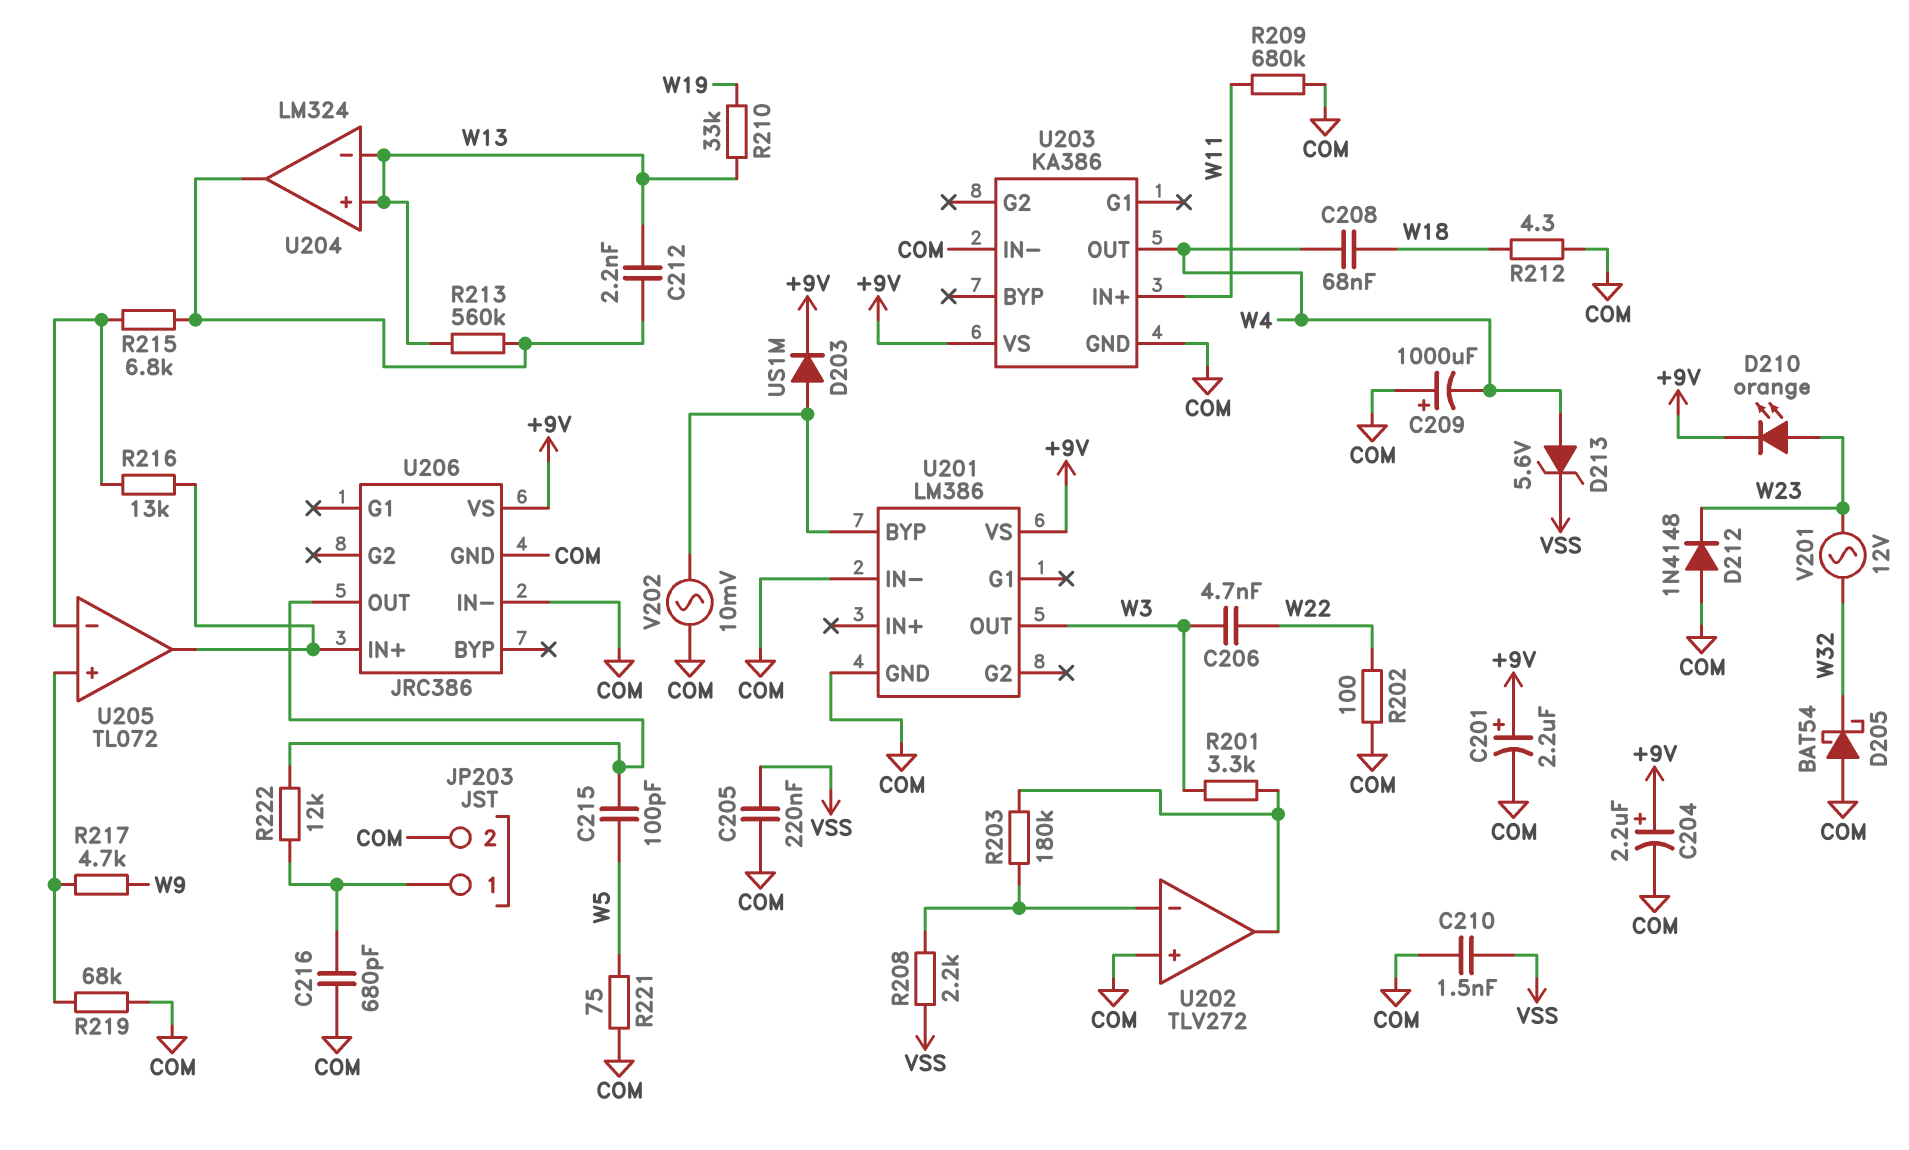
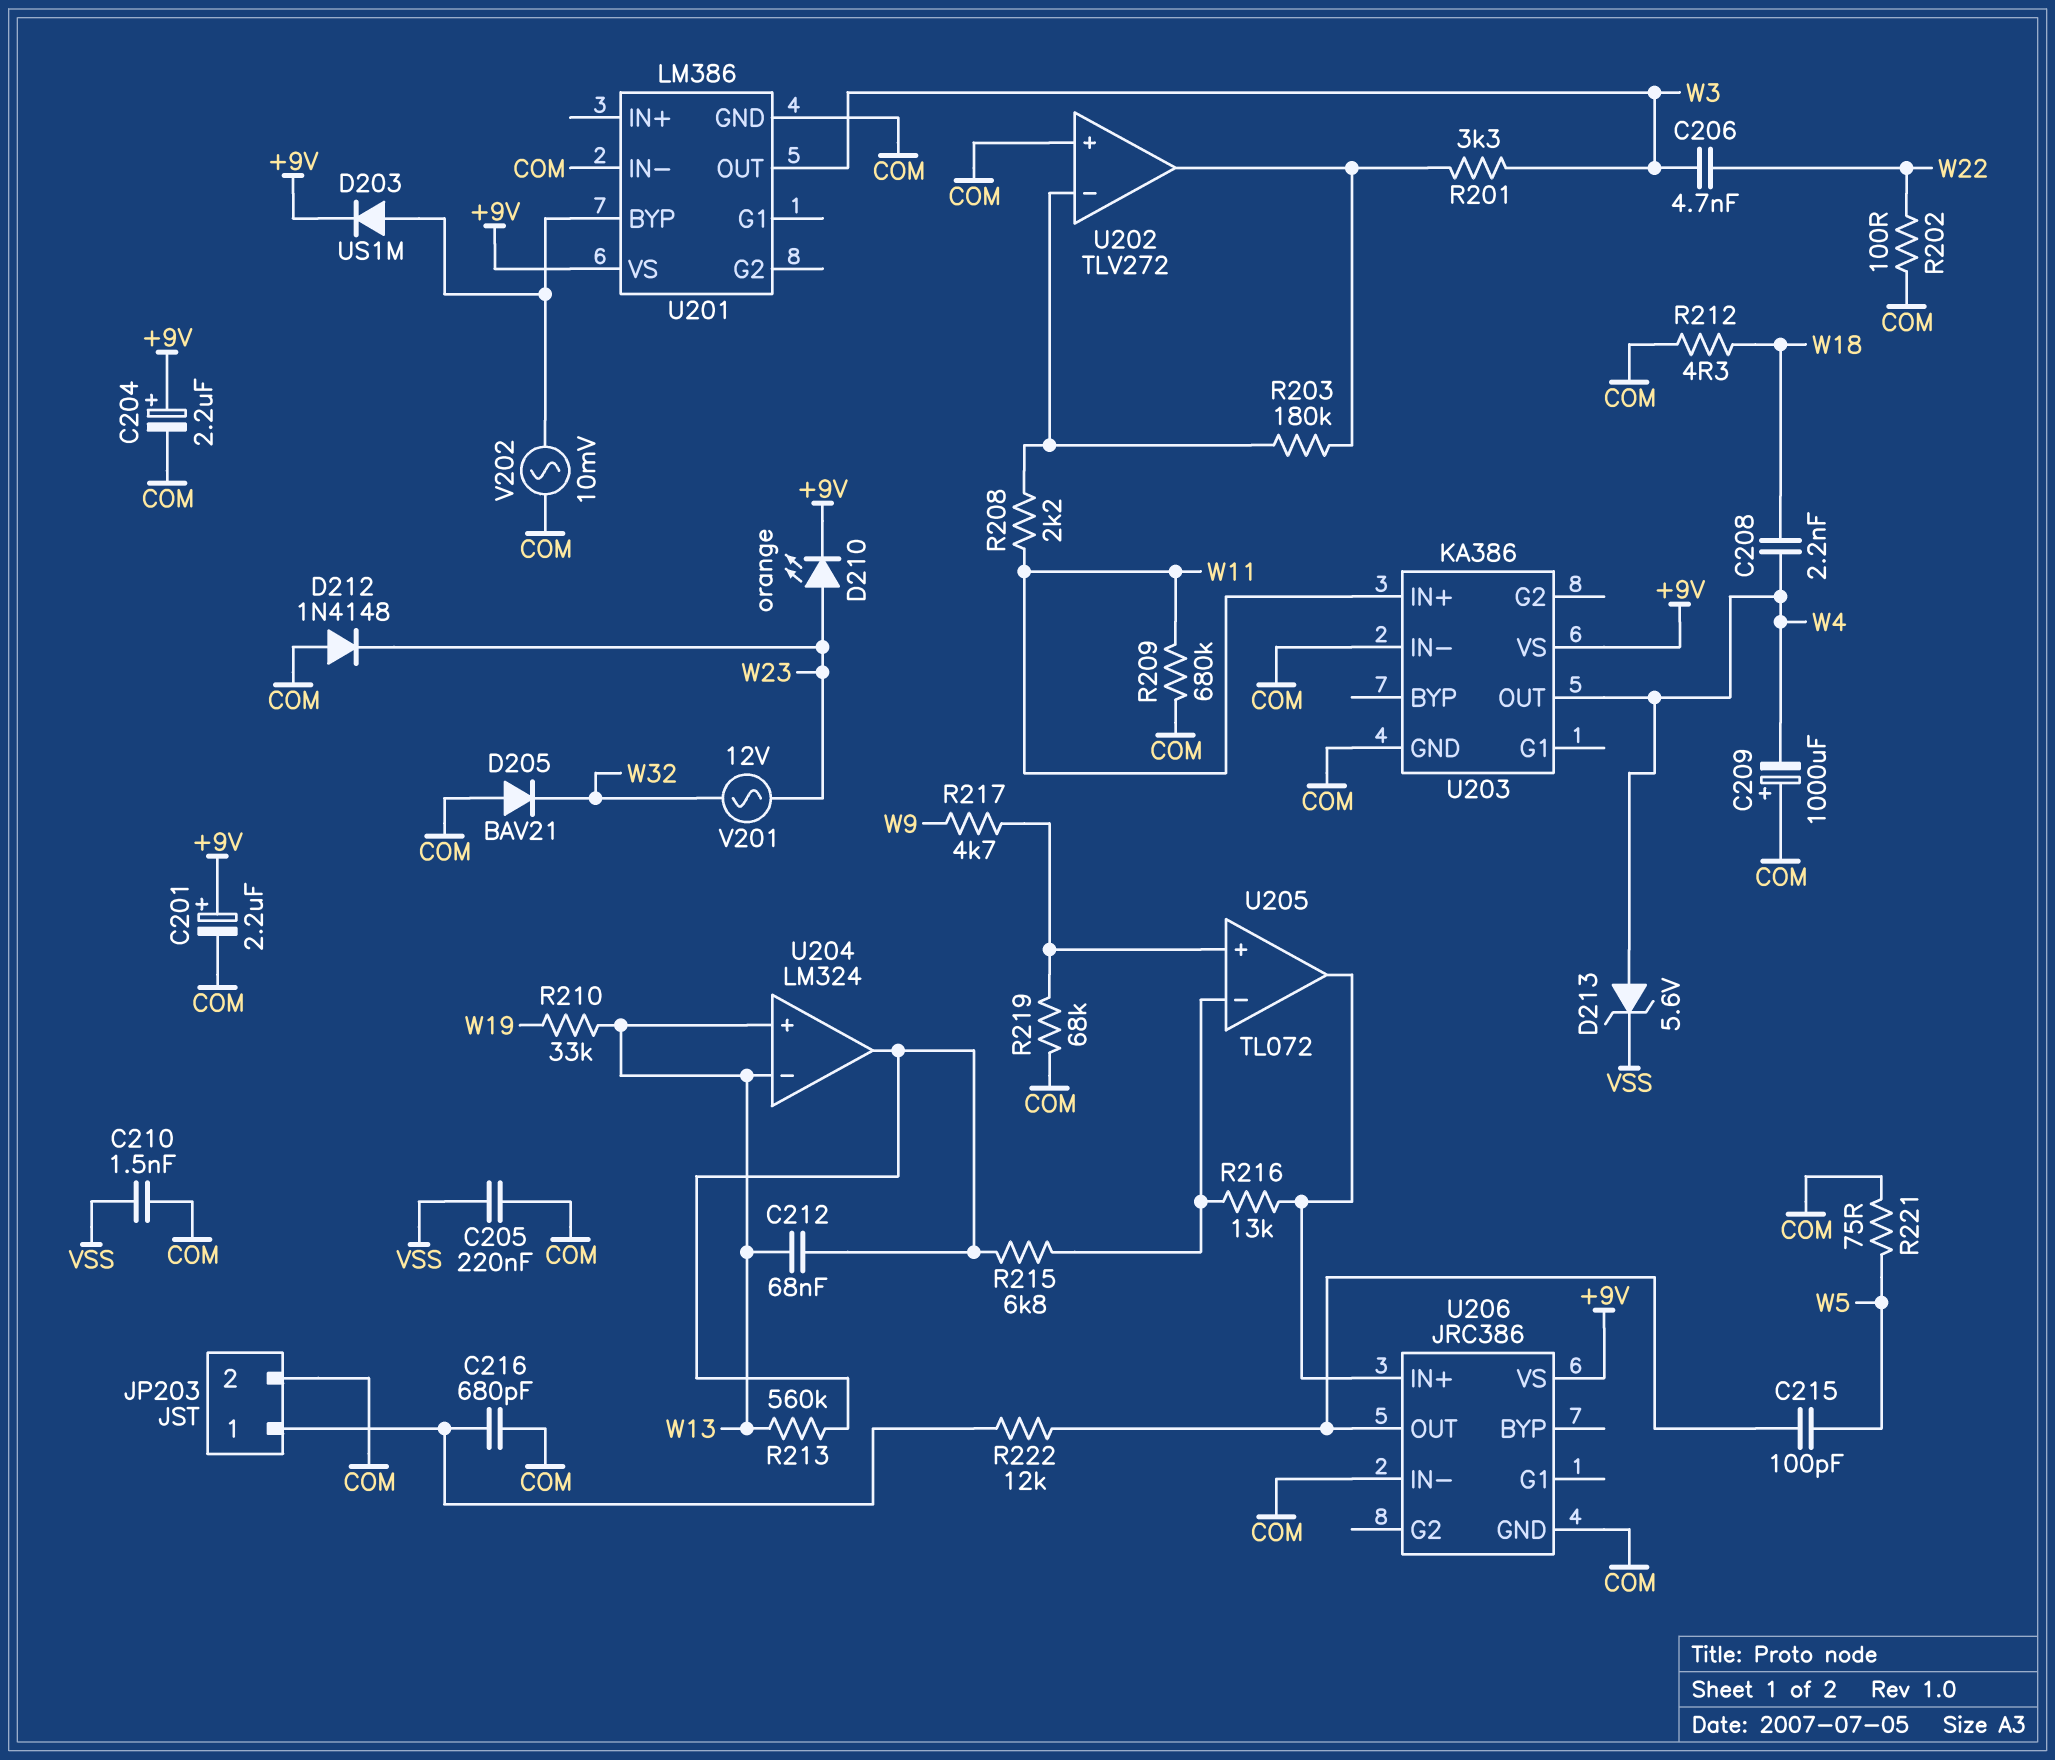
C208: 68nF (W4, W18) -> 2.2nF (W4, W18)
C212: 2.2nF (U204/out, W13) -> 68nF (U204/out, W13)
D205: schottky BAT54 (A COM, K W32) -> diode BAV21 (A COM, K W32)
R208: 2.2k (U202/in-, VSS) -> 2.2k (U202/in-, W11)

